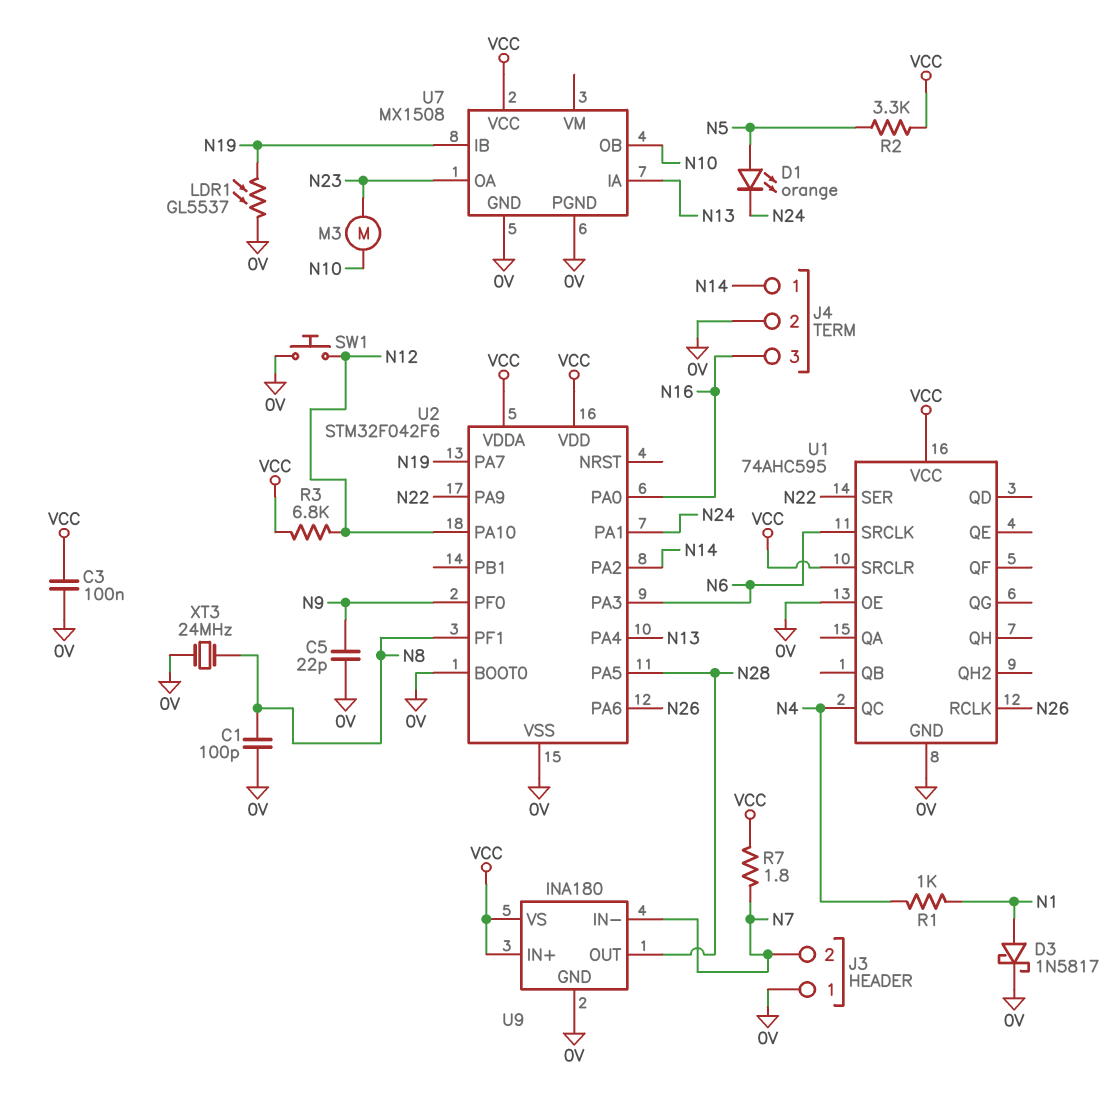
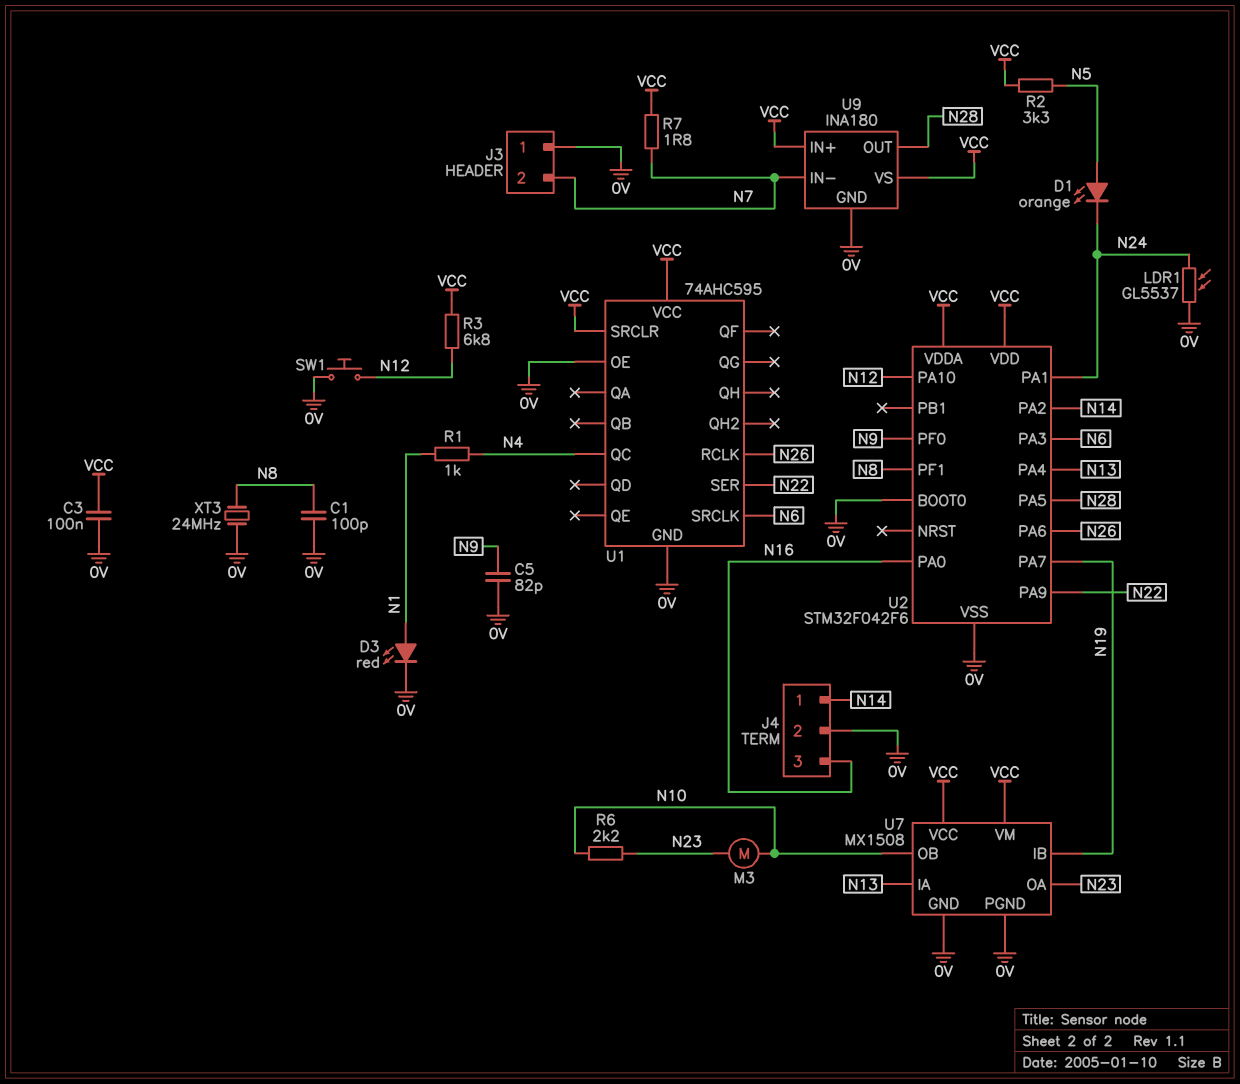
C5: 22pF (0V, N9) -> 82pF (0V, N9)
D3: schottky 1N5817 (A N1, K 0V) -> LED red (A N1, K 0V)
LDR1: GL5537 (0V, N19) -> GL5537 (0V, N24)
R6: none -> 2.2k (N10, N23)
U7 pin VM: none -> VCC

